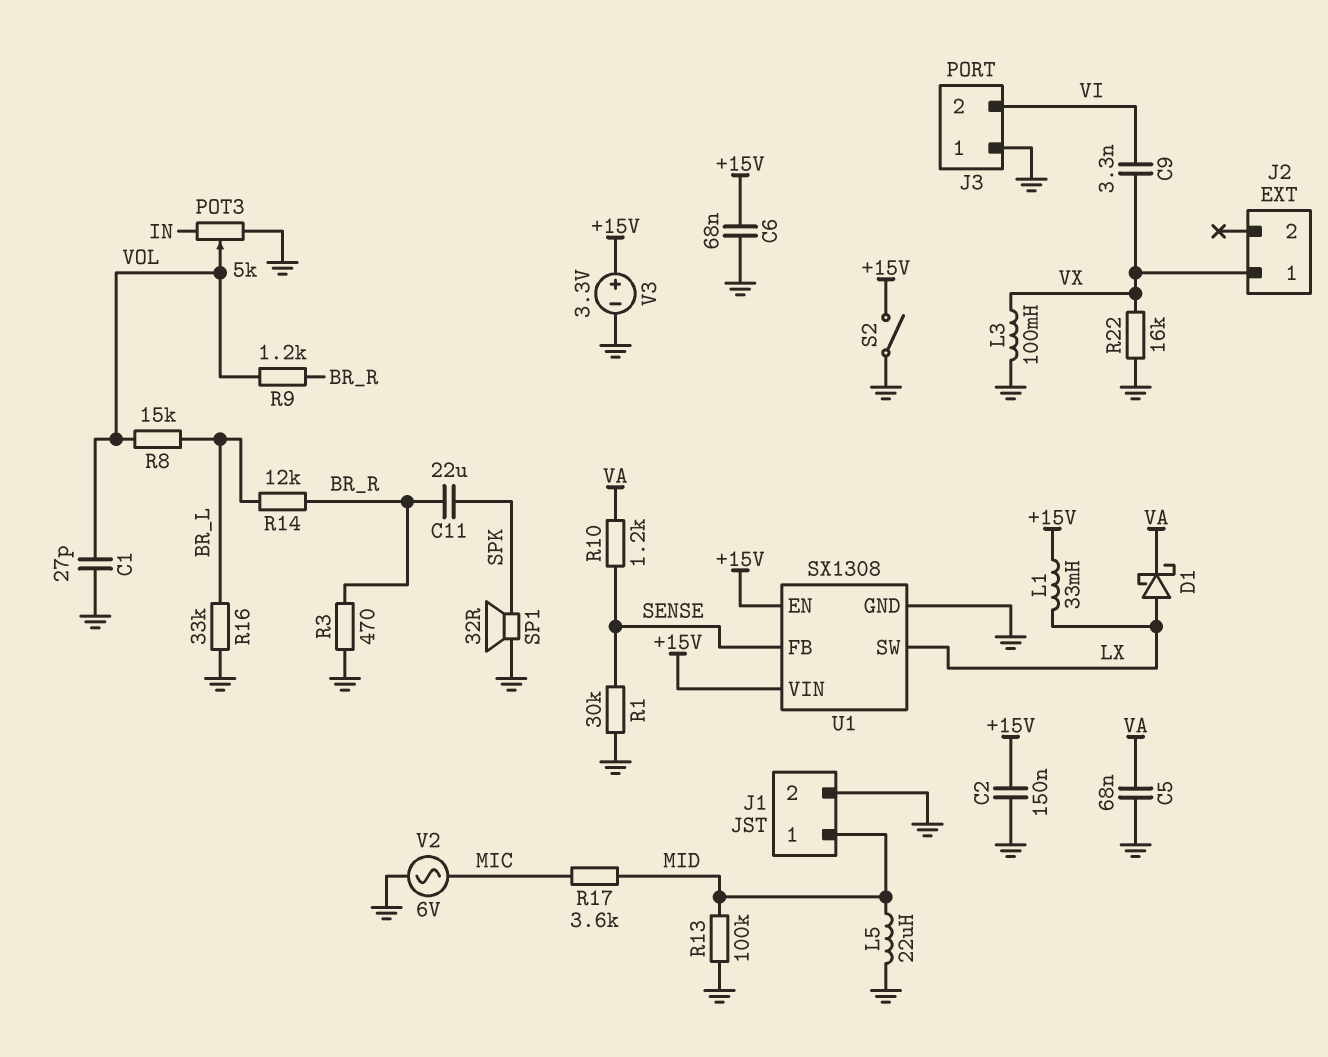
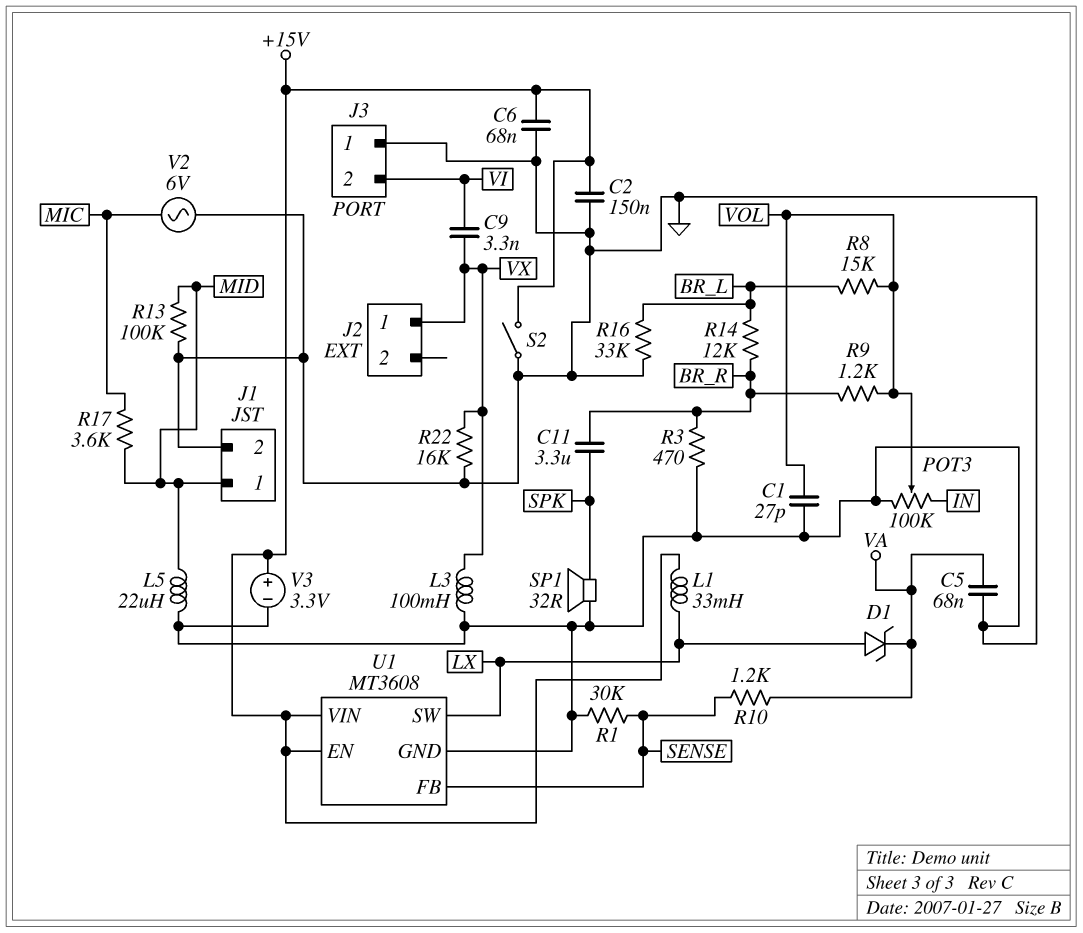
C11: 22uF (BR_R, SPK) -> 3.3uF (BR_R, SPK)
D1: schottky (A LX, K VA) -> zener (A LX, K VA)
POT3: 5k (GND, IN, wiper VOL) -> 100k (GND, IN, wiper VOL)
U1: SX1308 -> MT3608

